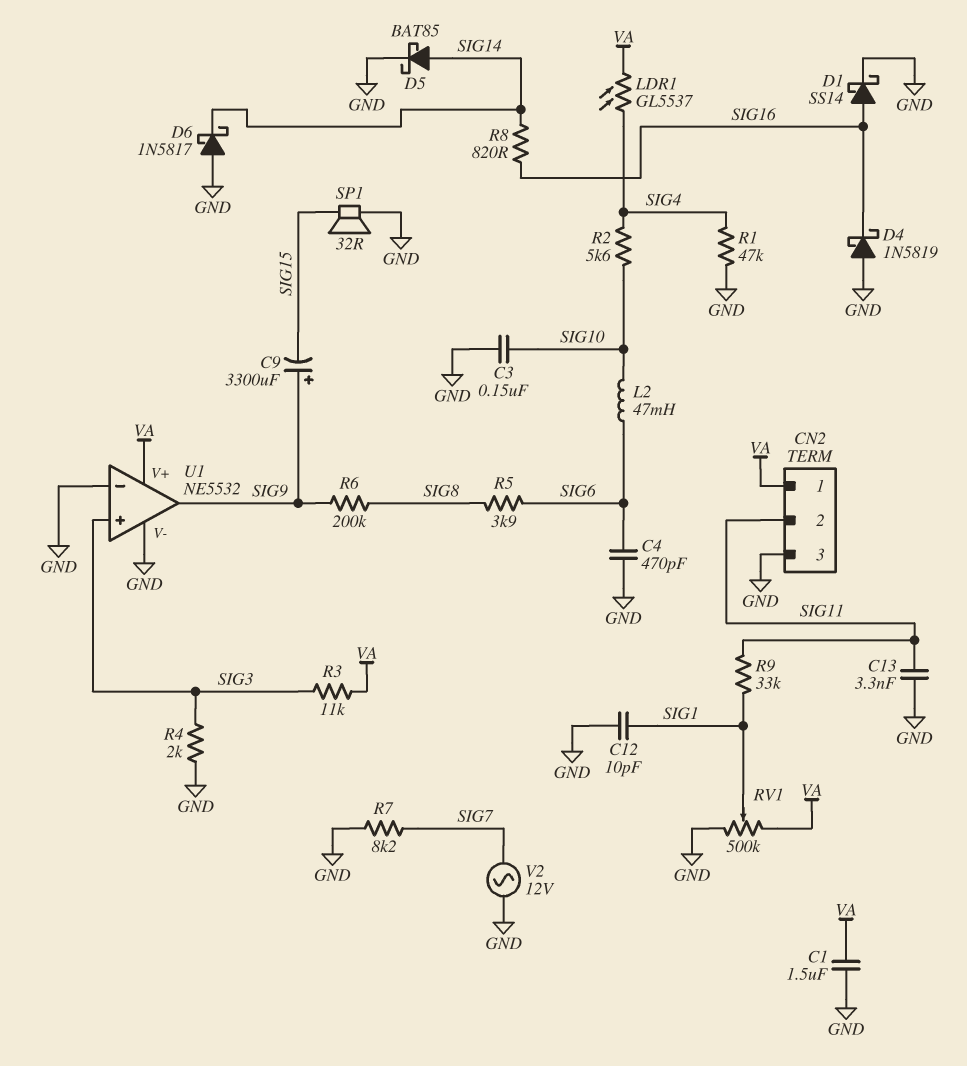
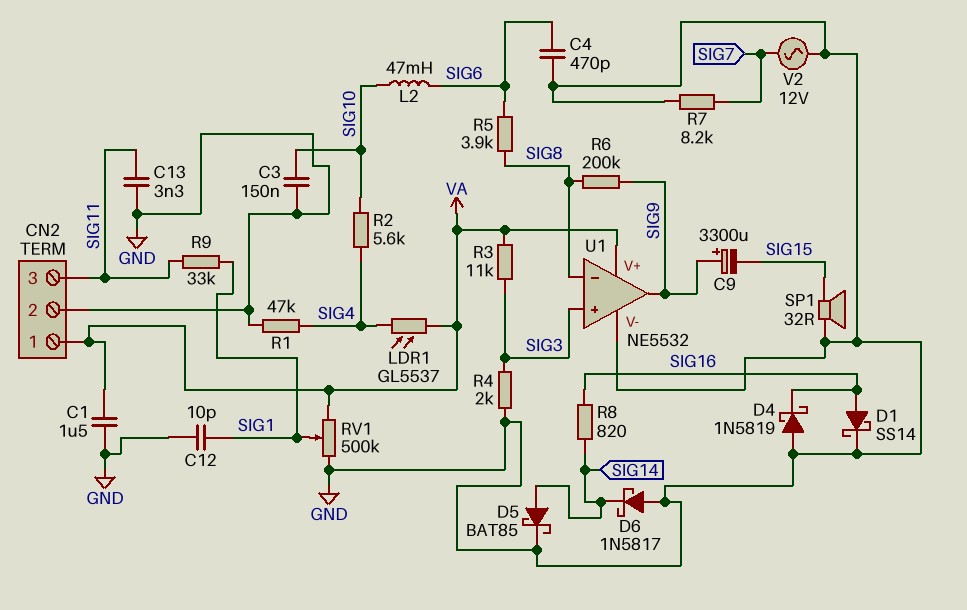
CN2 pin 2: SIG11 -> GND
CN2 pin 3: GND -> SIG11
U1 pin in-: GND -> SIG8

